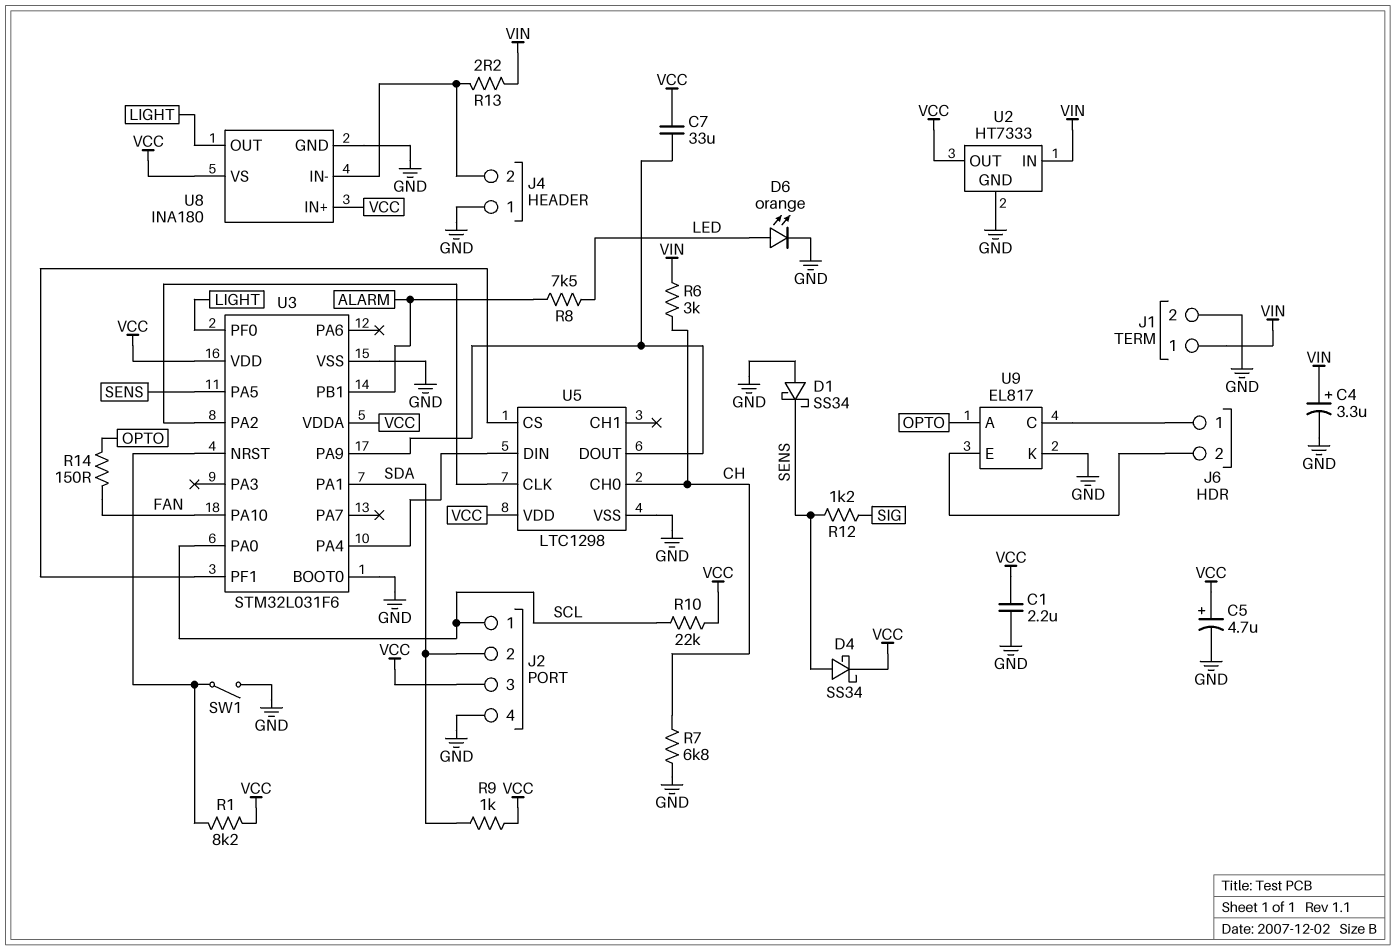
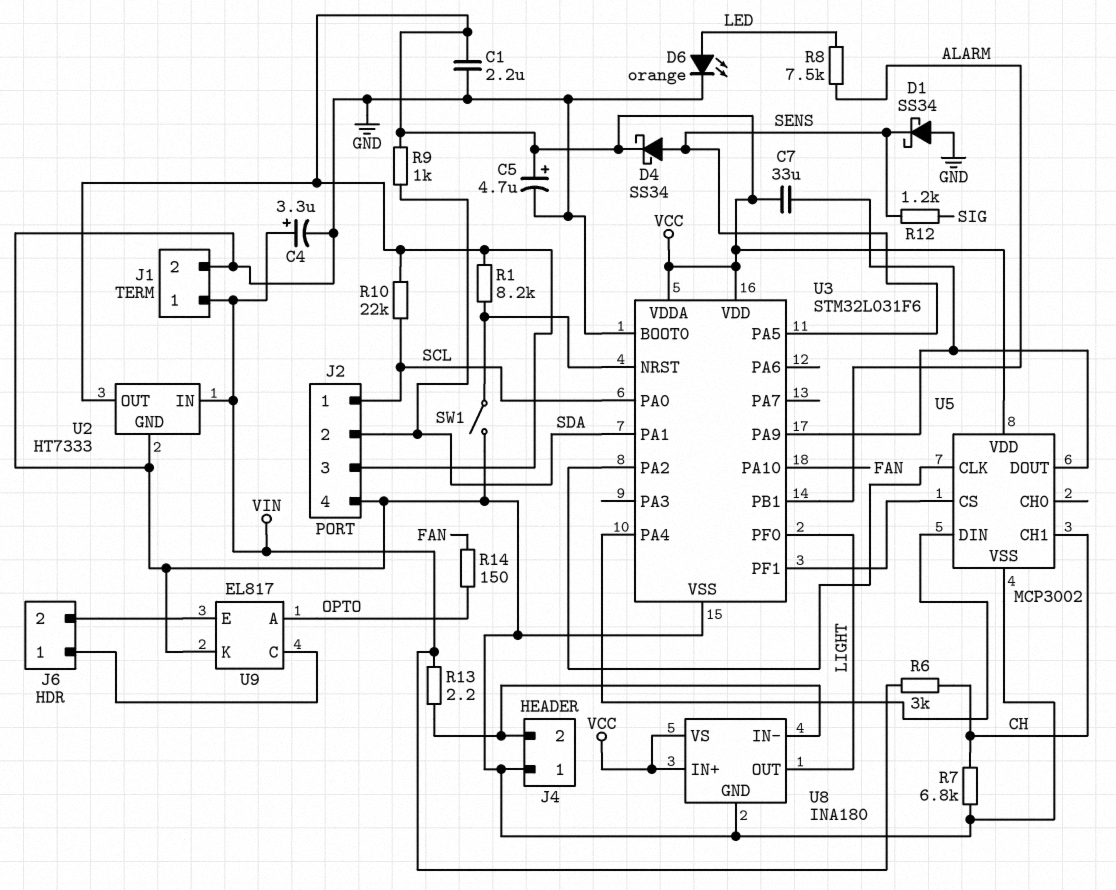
U5: LTC1298 -> MCP3002
U5 pin CH0: CH -> none
U5 pin CH1: none -> CH

